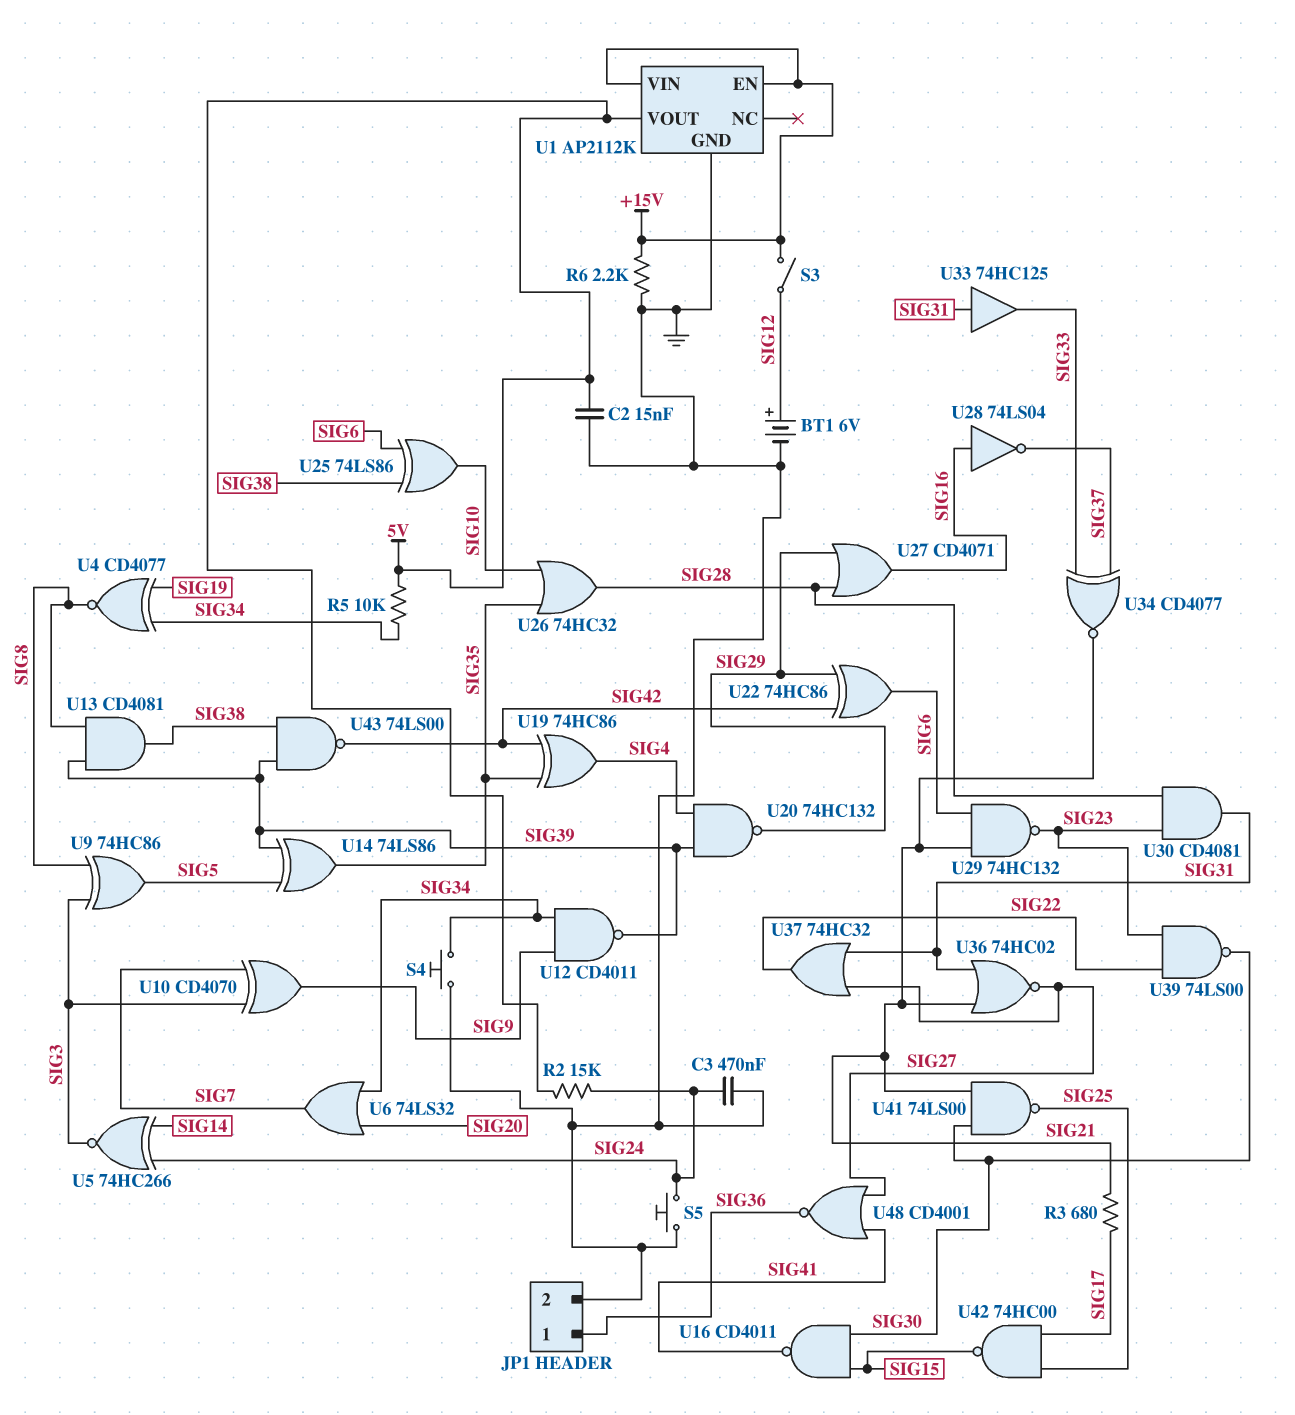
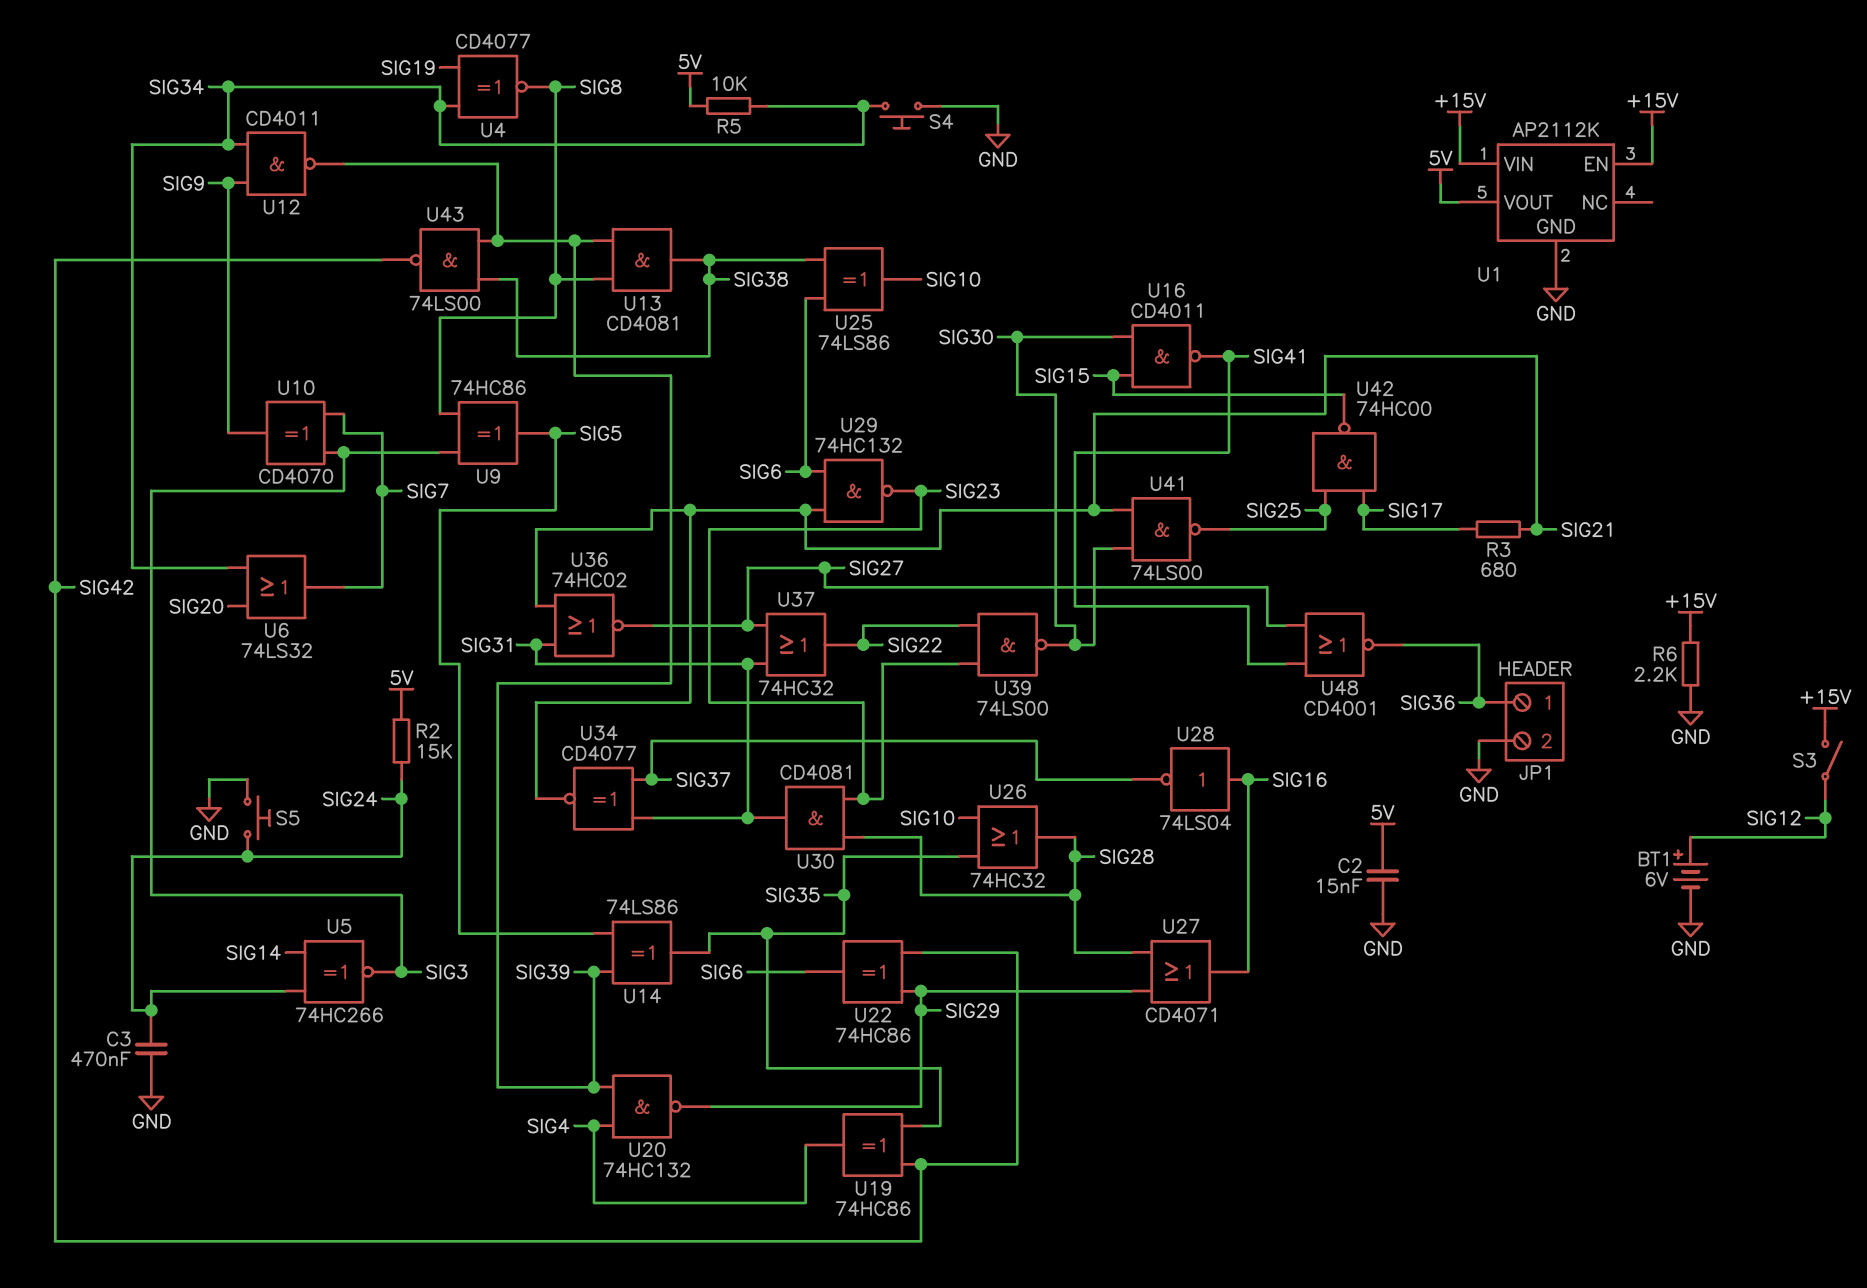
U33: buffer 74HC125 (in SIG31, out SIG33) -> none
U34: XNOR CD4077 (in SIG33, in SIG37, out SIG21) -> XNOR CD4077 (in SIG31, in SIG37, out SIG21)

